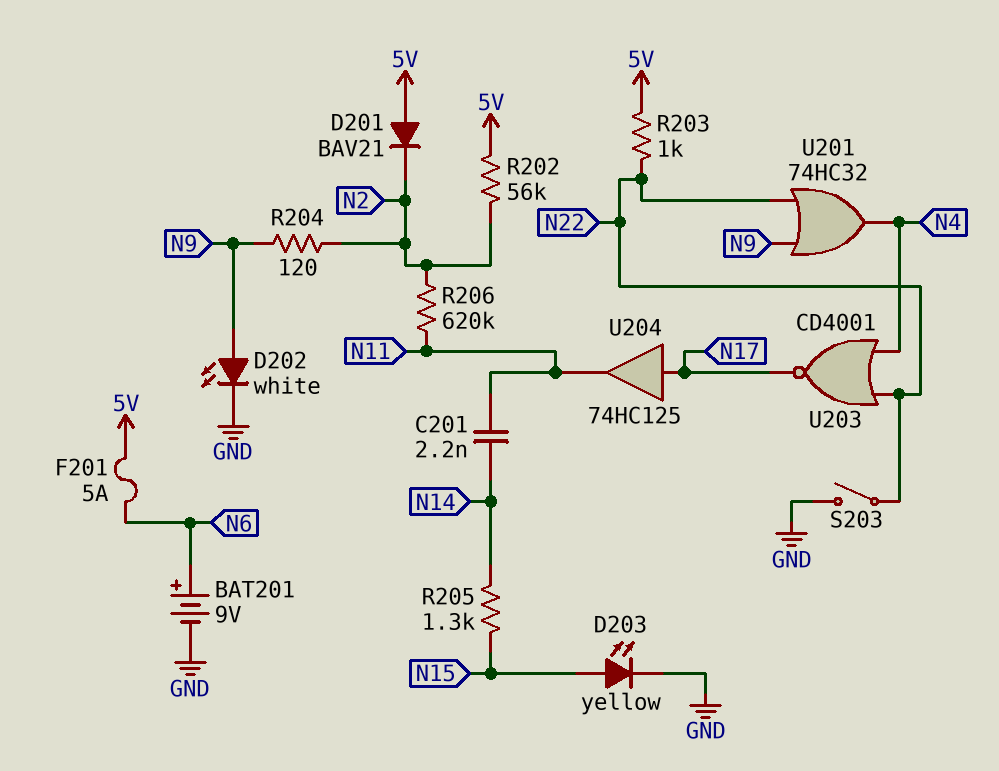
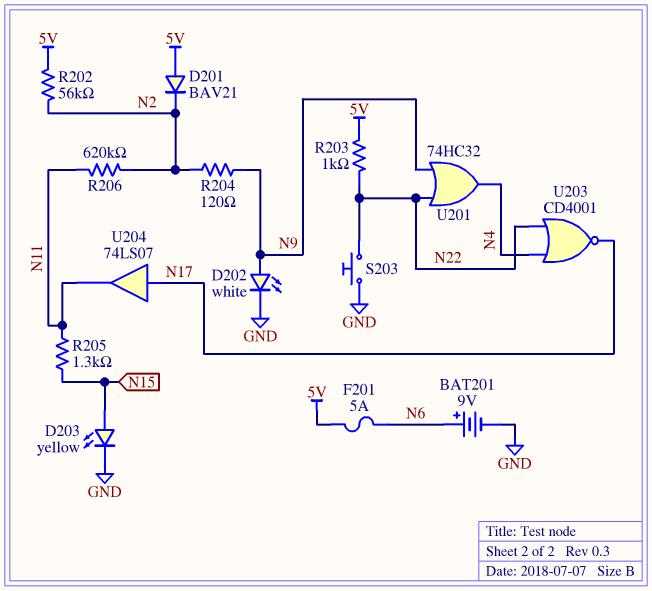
C201: 2.2nF (N11, N14) -> none
R205: 1.3k (N14, N15) -> 1.3k (N11, N15)
S203: switch (GND, N22) -> button (GND, N22)
U204: buffer 74HC125 (in N17, out N11) -> buffer 74LS07 (in N17, out N11)

